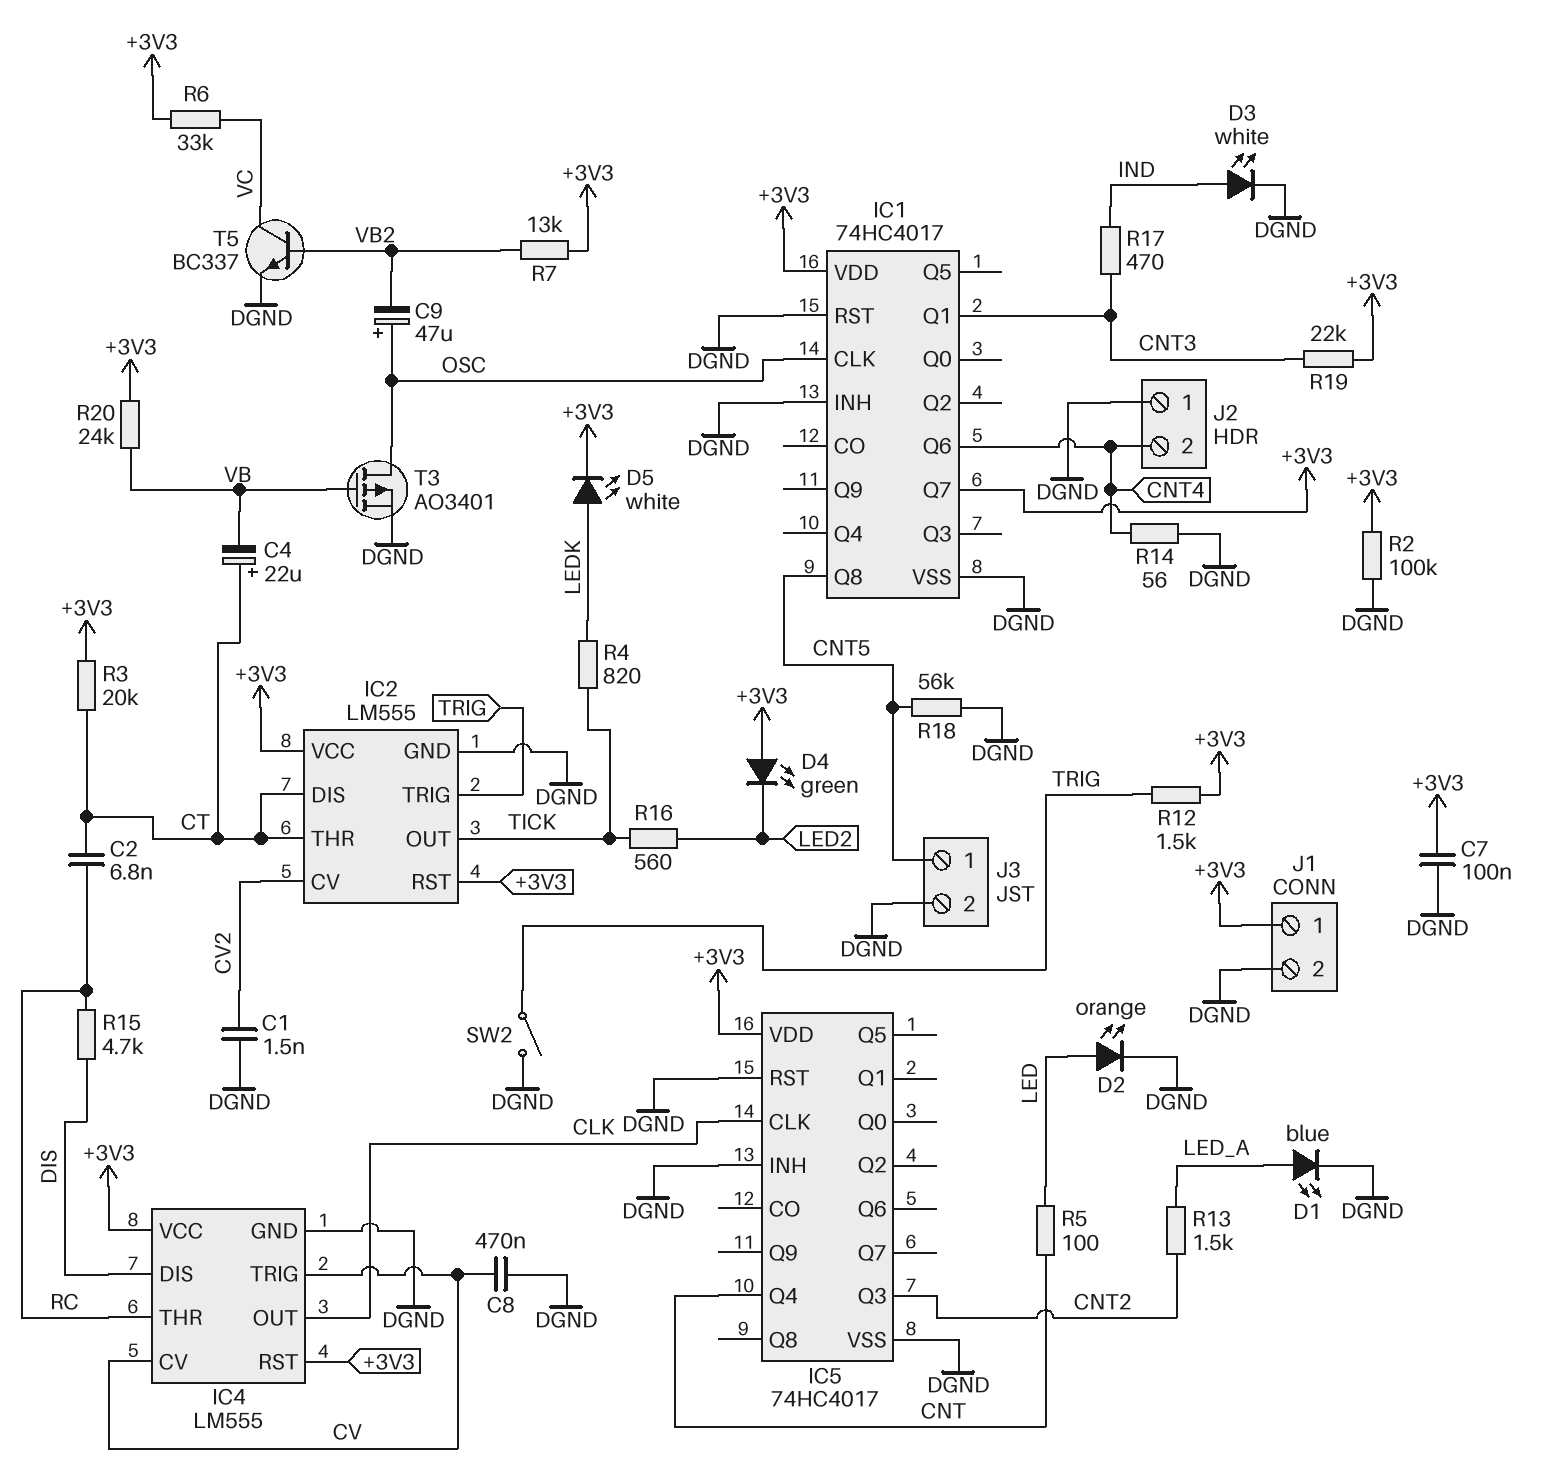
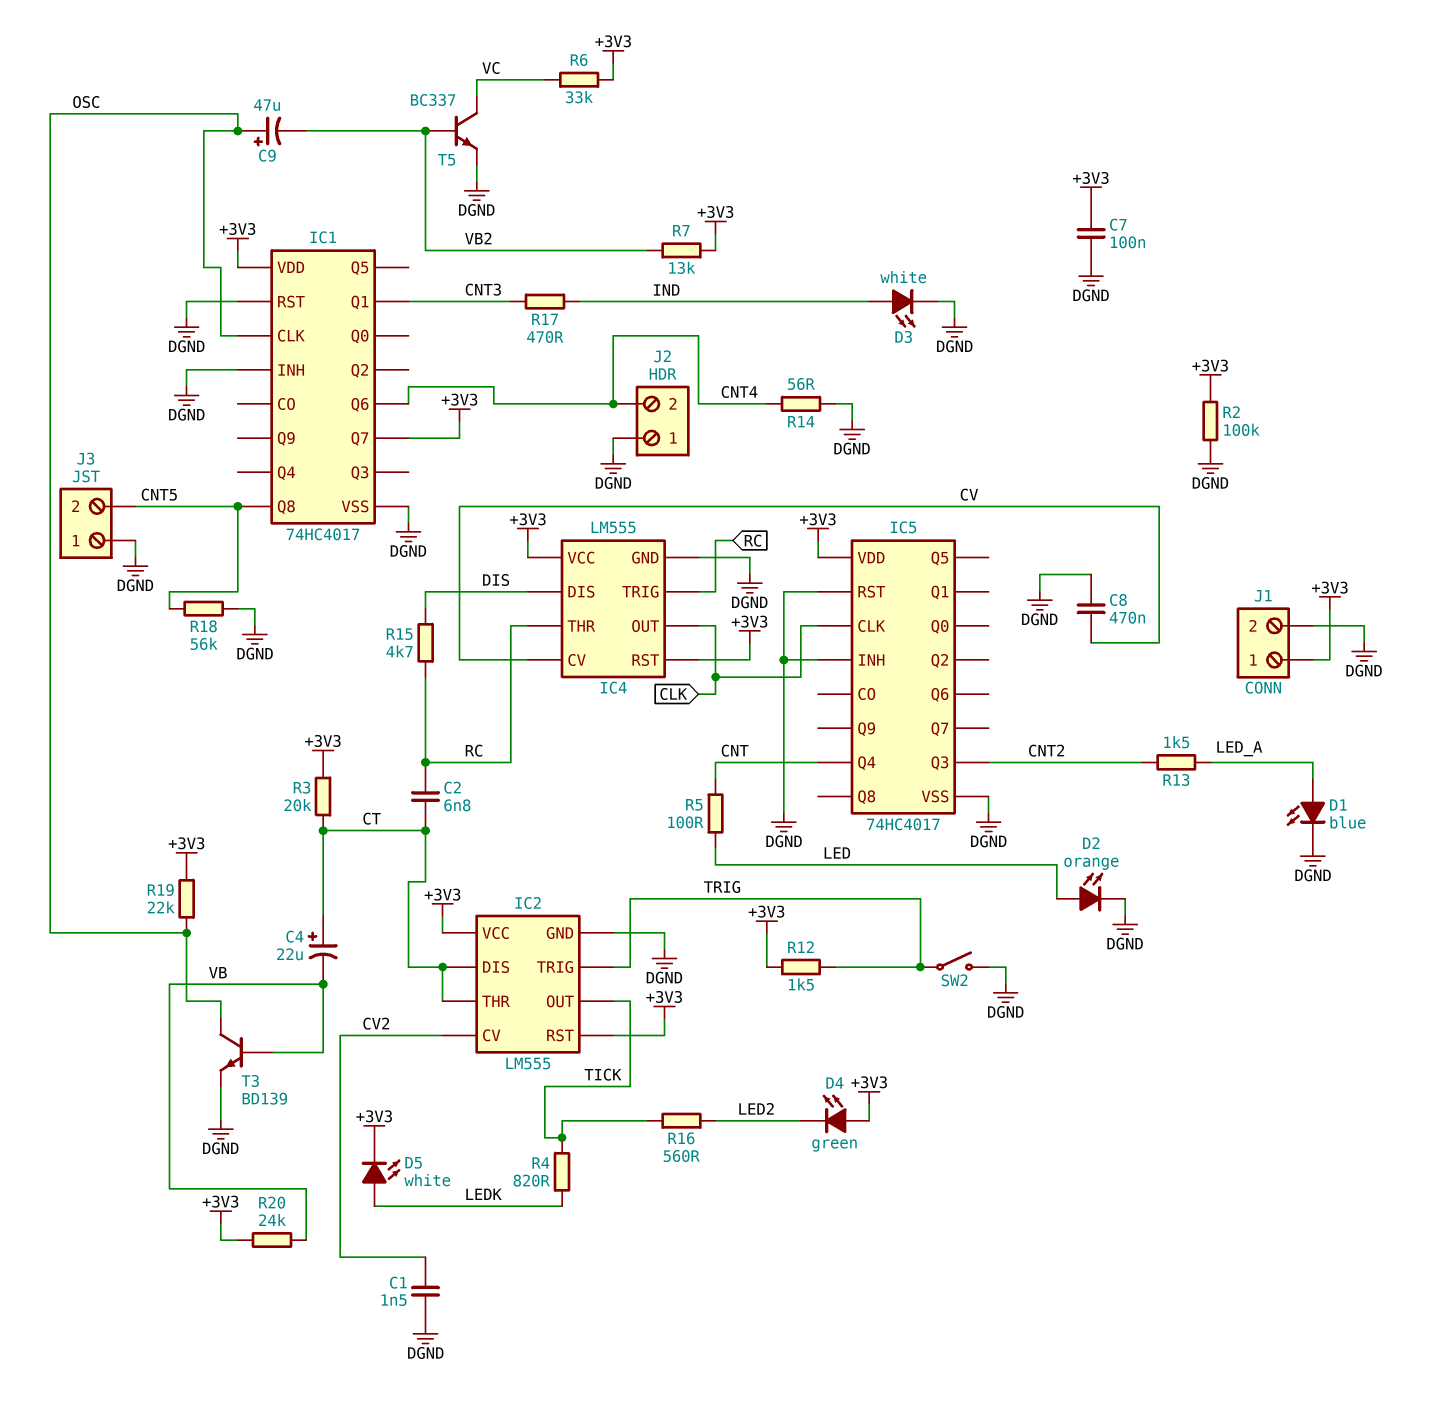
IC4 pin TRIG: CV -> RC
J3 pin 1: CNT5 -> DGND
J3 pin 2: DGND -> CNT5
R19: 22k (+3V3, CNT3) -> 22k (+3V3, OSC)
T3: PMOS AO3401 (G VB, D OSC, S DGND) -> NPN BD139 (B VB, C OSC, E DGND)

